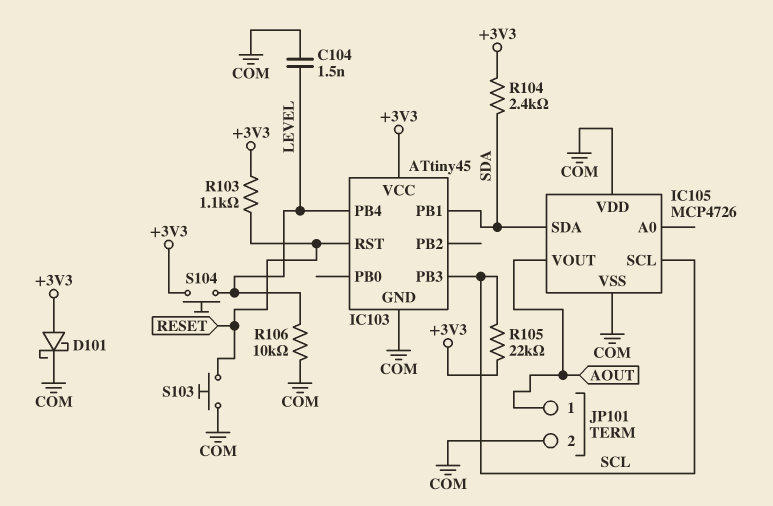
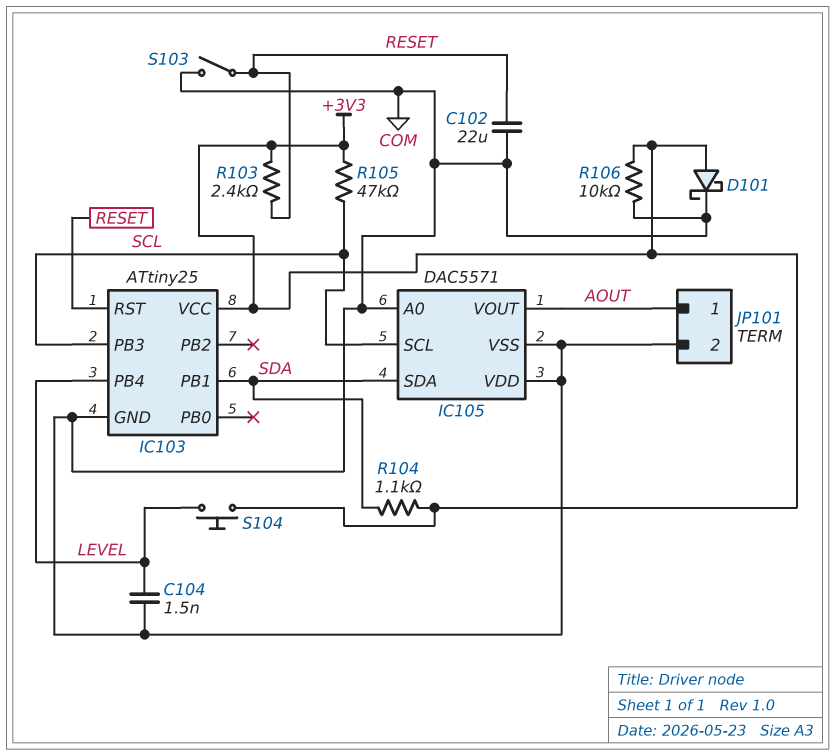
C102: none -> 22uF (COM, RESET)
IC103: ATtiny45 -> ATtiny25
IC105: MCP4726 -> DAC5571
IC105 pin A0: none -> COM
R103: 1.1k (+3V3, RESET) -> 2.4k (+3V3, RESET)
R104: 2.4k (+3V3, SDA) -> 1.1k (+3V3, SDA)
R105: 22k (+3V3, SCL) -> 47k (+3V3, SCL)
R106: 10k (COM, LEVEL) -> 10k (+3V3, COM)
S103: button (COM, RESET) -> switch (COM, RESET)

